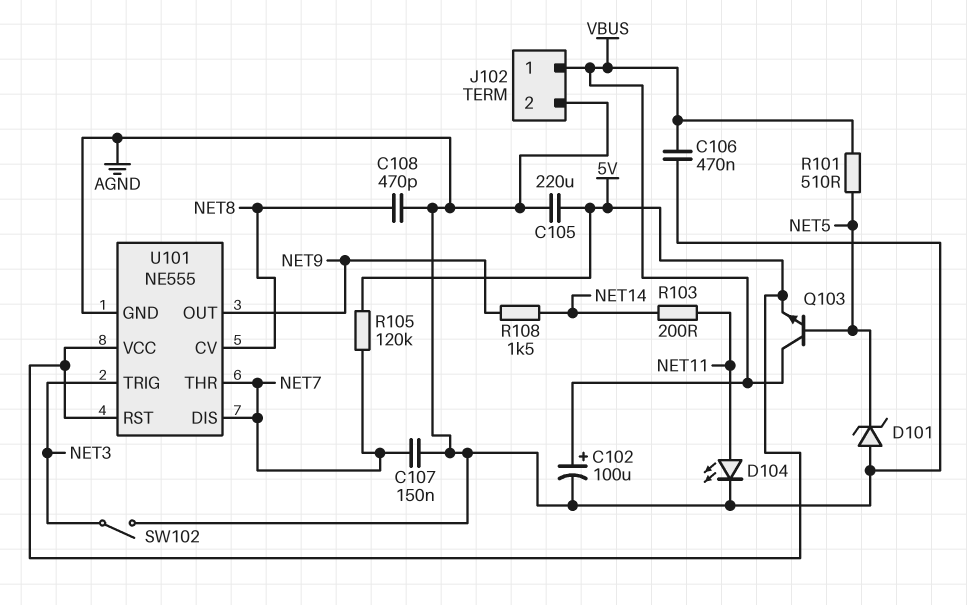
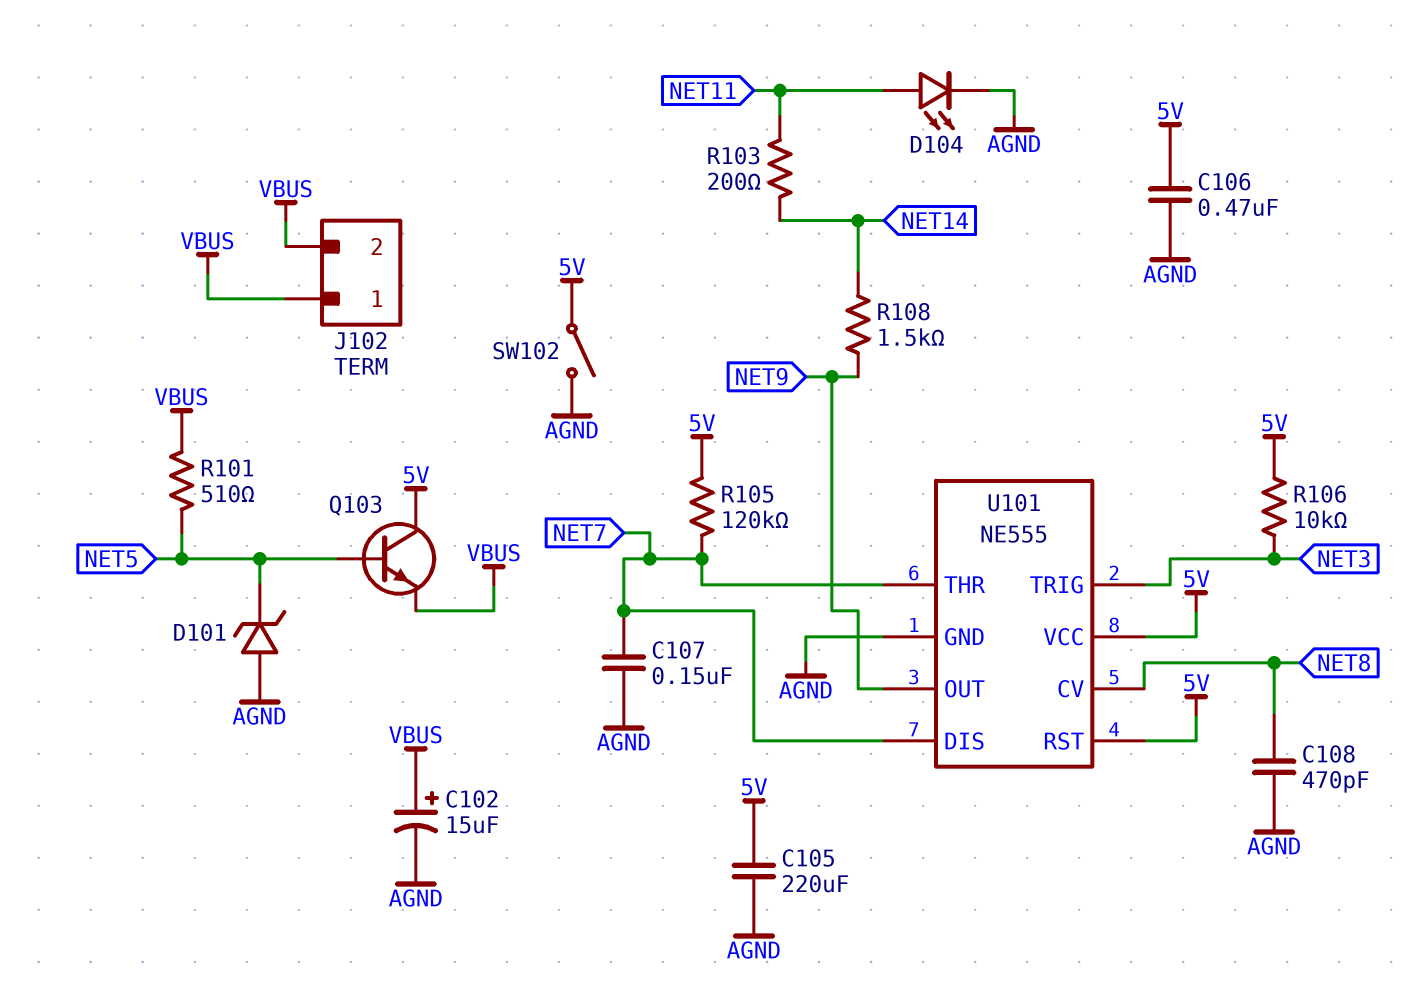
C102: 100uF (plus VBUS, minus AGND) -> 15uF (plus VBUS, minus AGND)
C106: 470nF (AGND, VBUS) -> 470nF (5V, AGND)
J102 pin 2: AGND -> VBUS
Q103: NPN (B NET5, C VBUS, E 5V) -> NPN (B NET5, C 5V, E VBUS)
R106: none -> 10k (5V, NET3)
SW102: switch (AGND, NET3) -> switch (5V, AGND)

